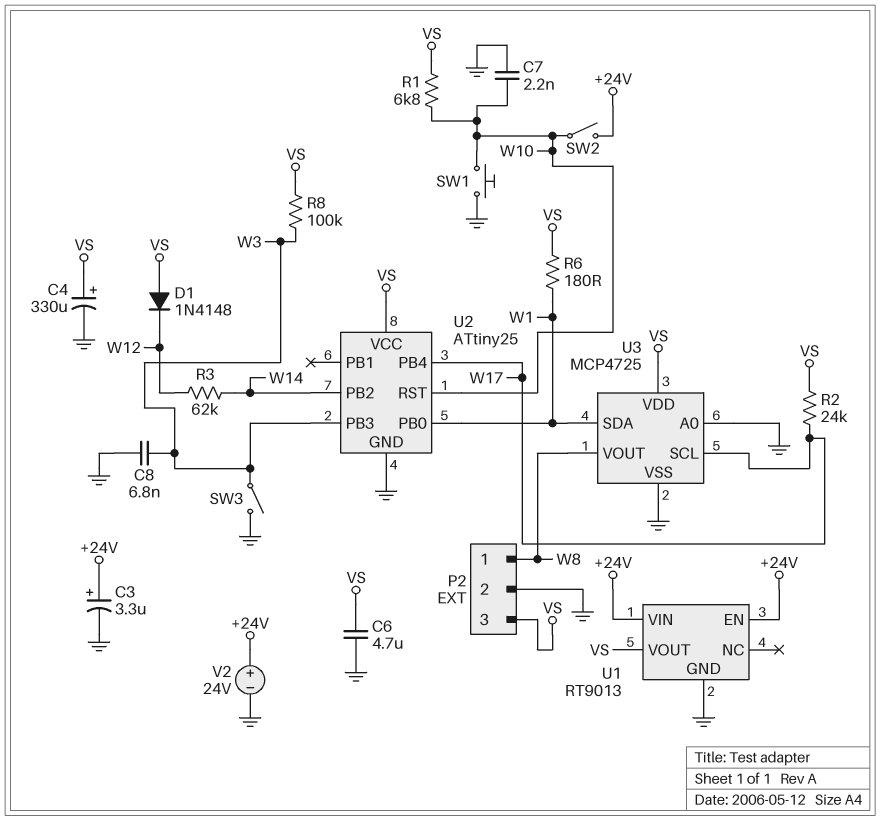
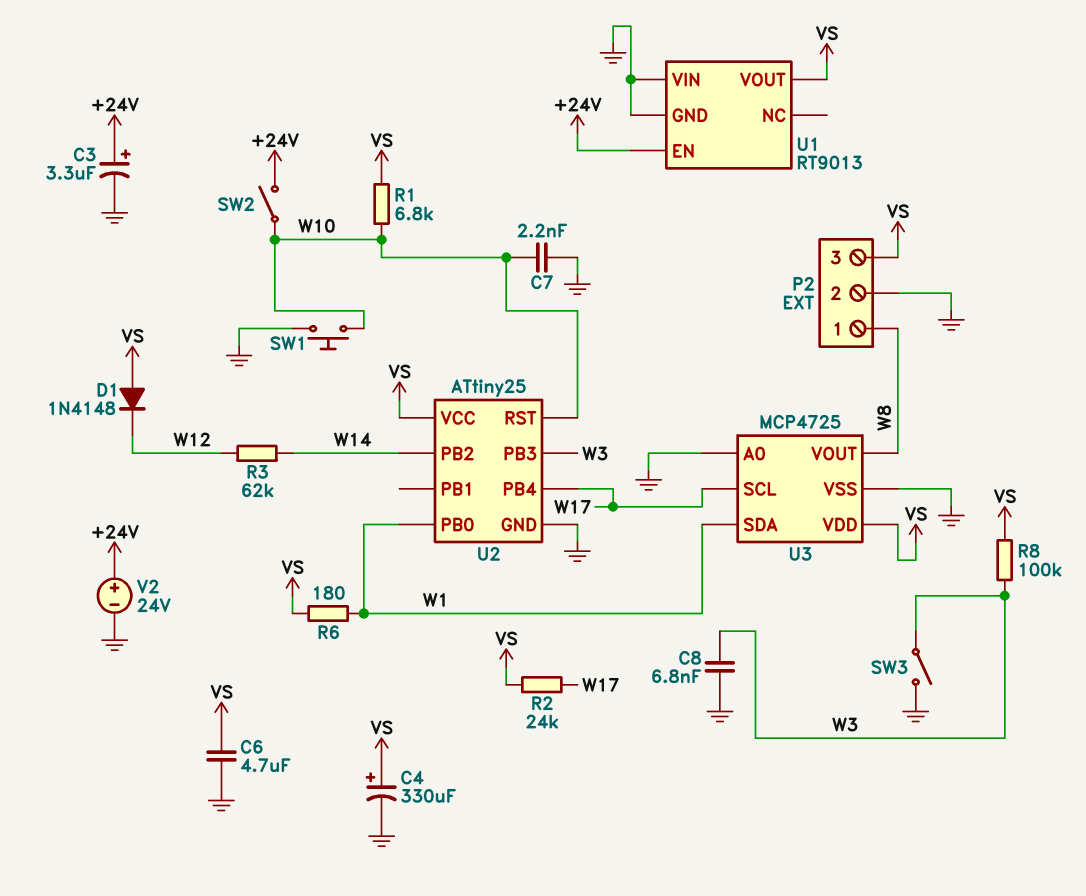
U1 pin VIN: +24V -> GND

